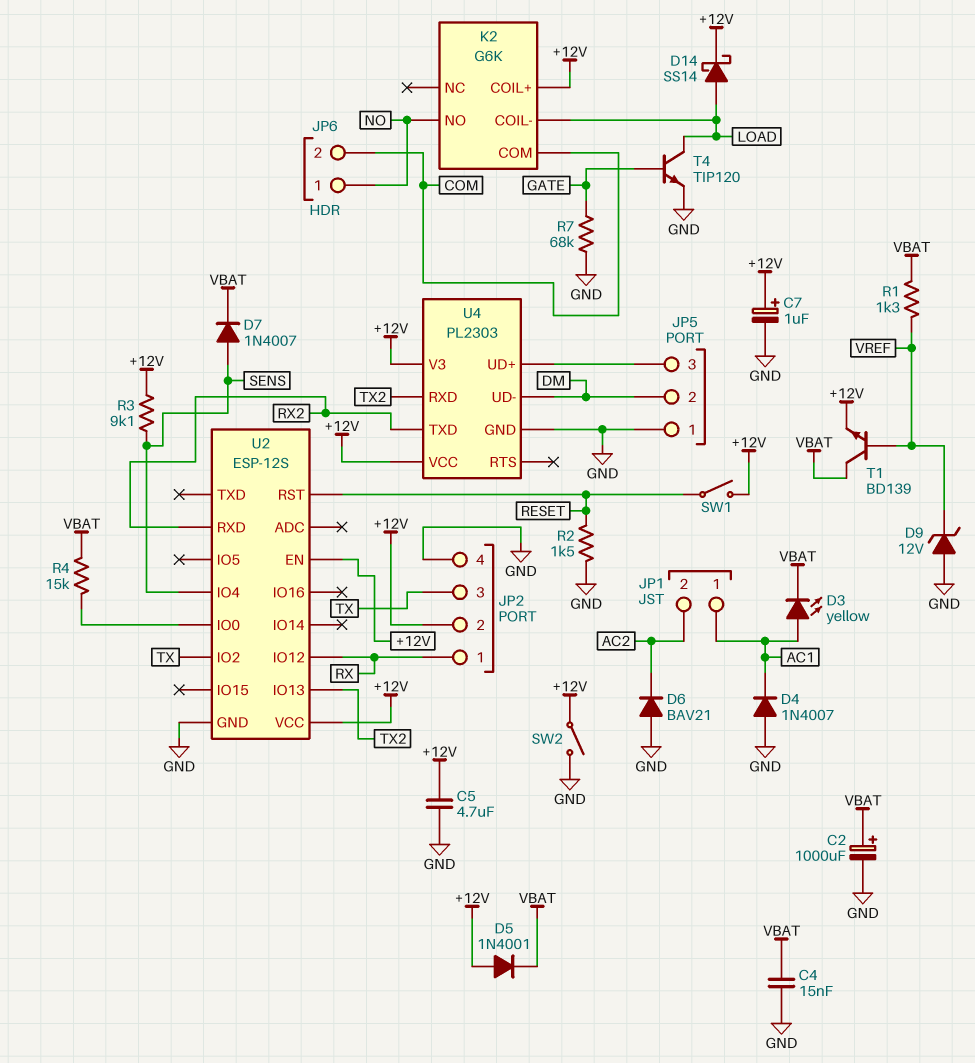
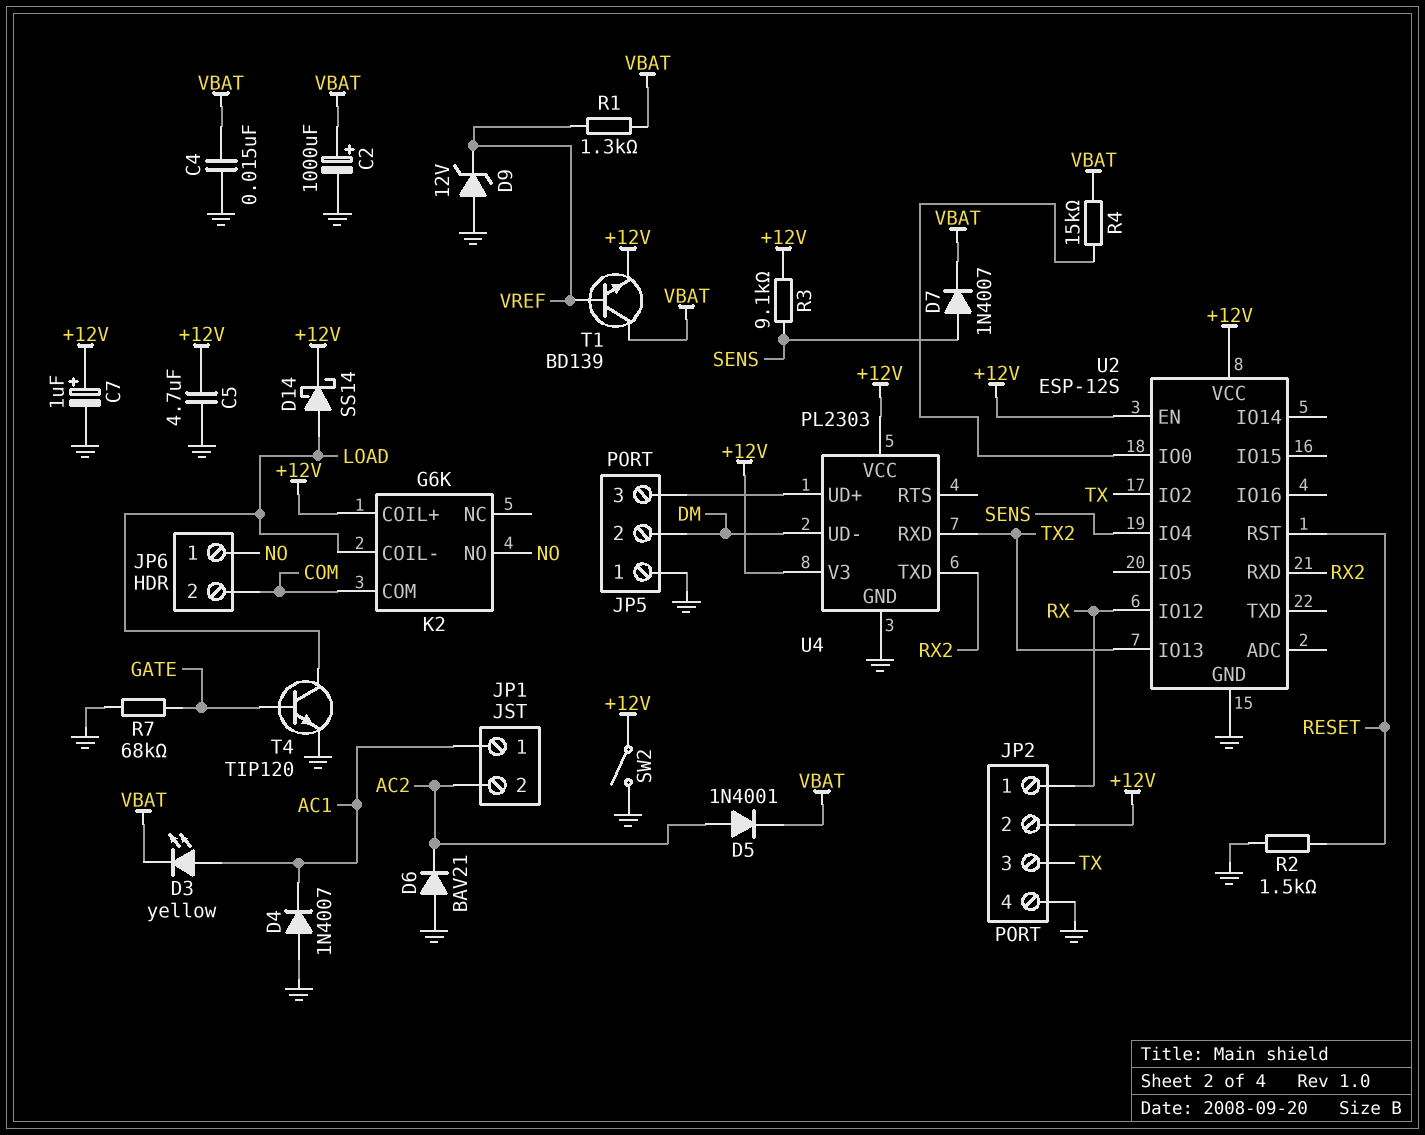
D5: diode 1N4001 (A +12V, K VBAT) -> diode 1N4001 (A AC2, K VBAT)
SW1: switch (+12V, RESET) -> none

